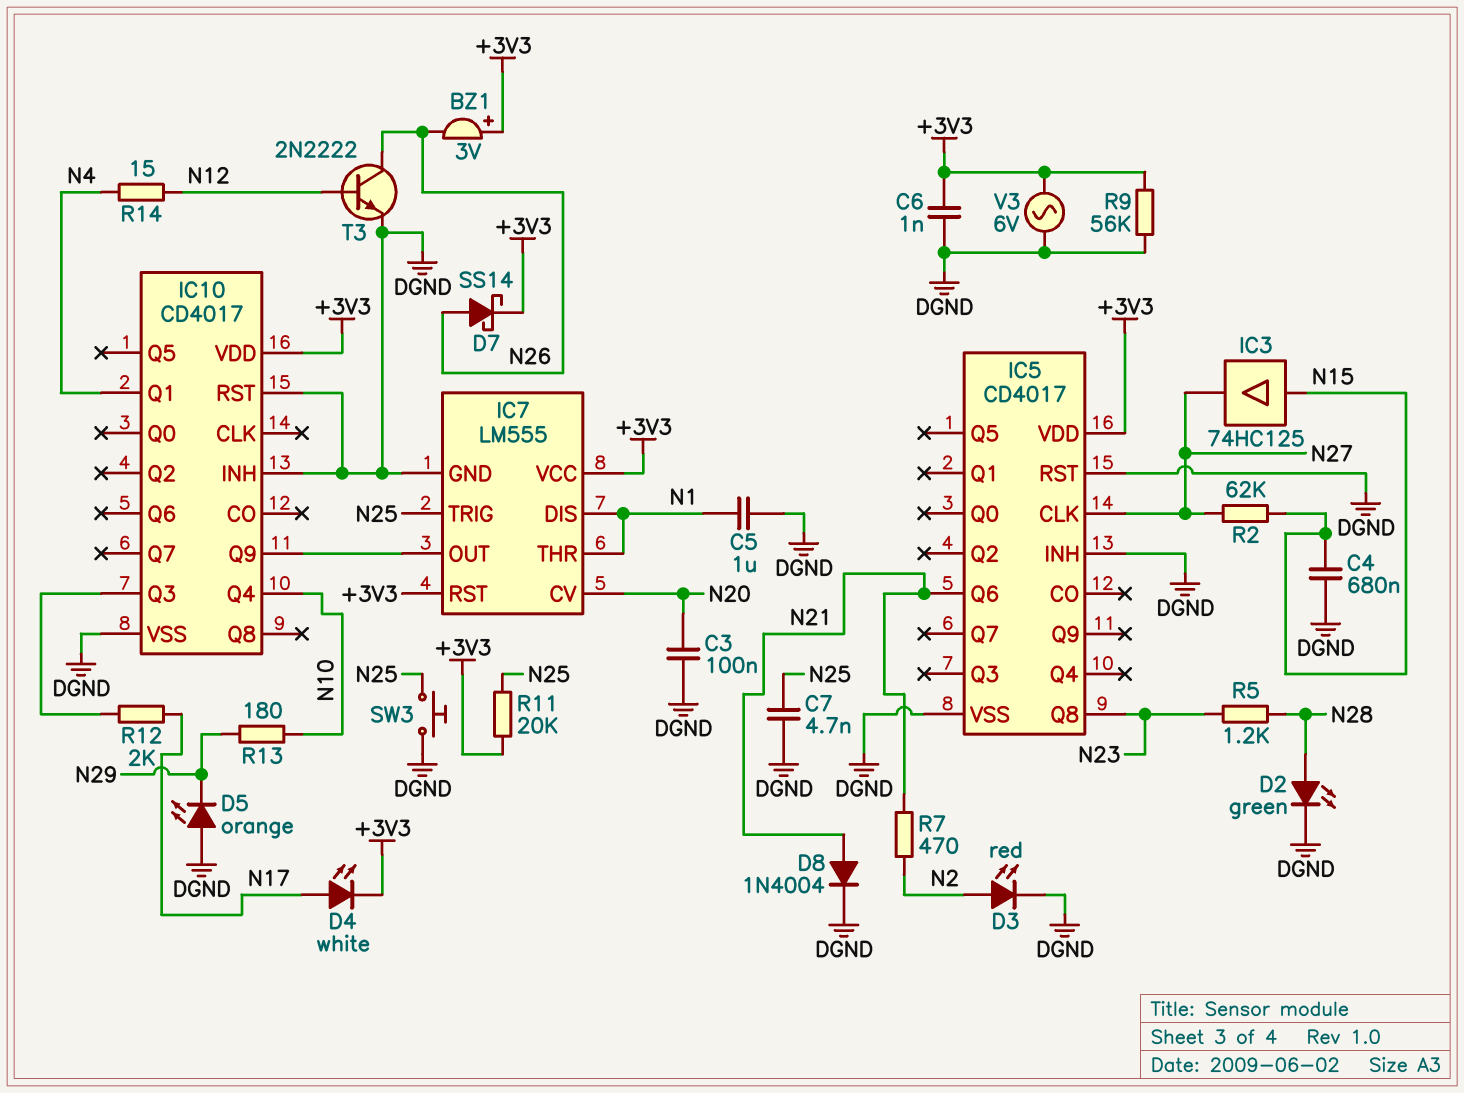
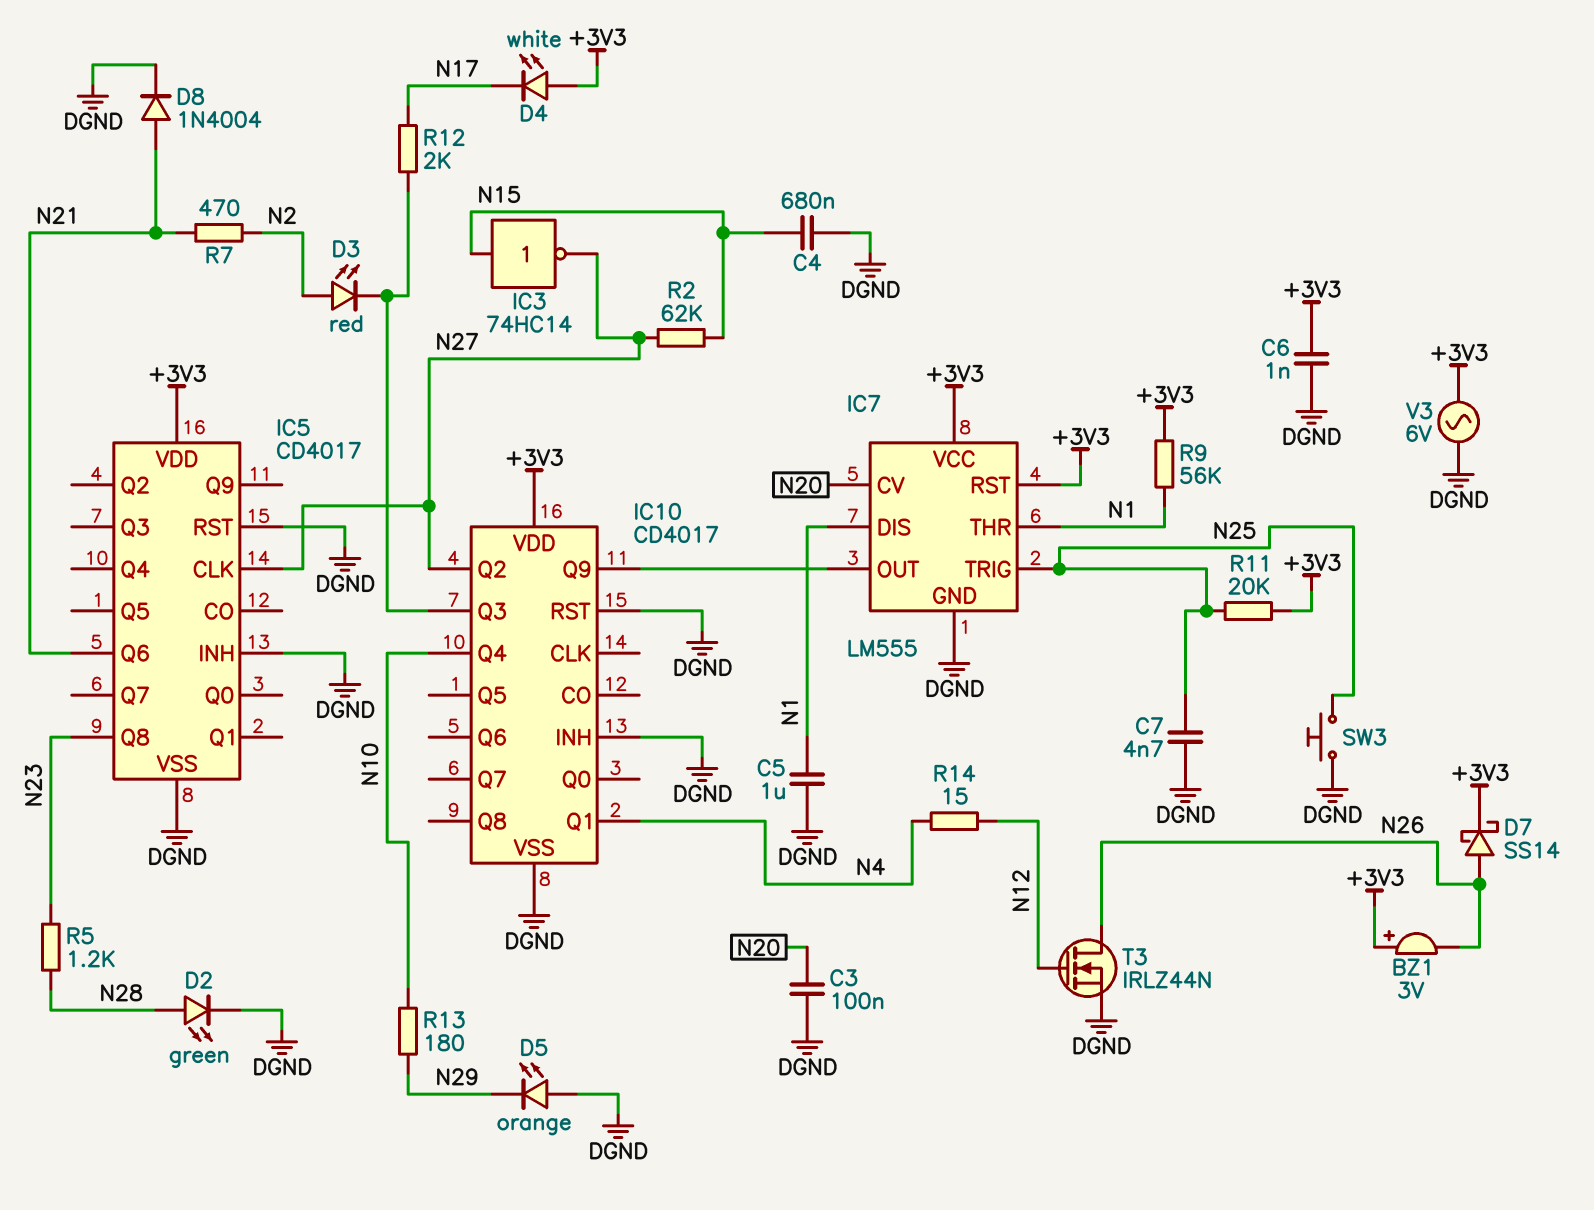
D3: LED red (A N2, K DGND) -> LED red (A N2, K IC10/Q3)
D4: LED white (A N17, K +3V3) -> LED white (A +3V3, K N17)
IC3: buffer 74HC125 (in N15, out N27) -> NOT 74HC14 (in N15, out N27)
IC10 pin Q2: none -> N27
R9: 56k (+3V3, DGND) -> 56k (+3V3, N1)
T3: NPN 2N2222 (B N12, C N26, E DGND) -> NMOS IRLZ44N (G N12, D N26, S DGND)

